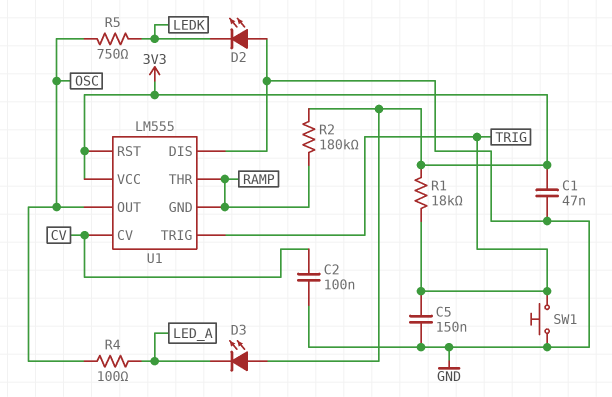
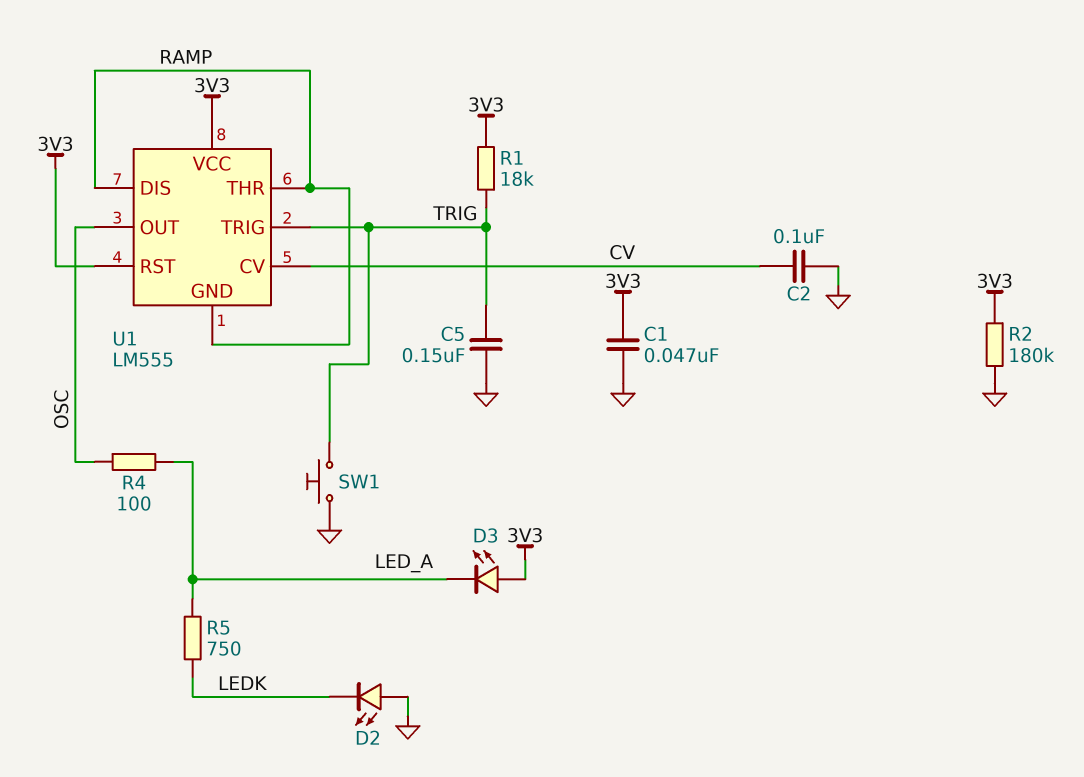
R2: 180k (3V3, RAMP) -> 180k (3V3, GND)
R5: 750 (LEDK, OSC) -> 750 (LEDK, LED_A)
U1 pin DIS: GND -> RAMP

